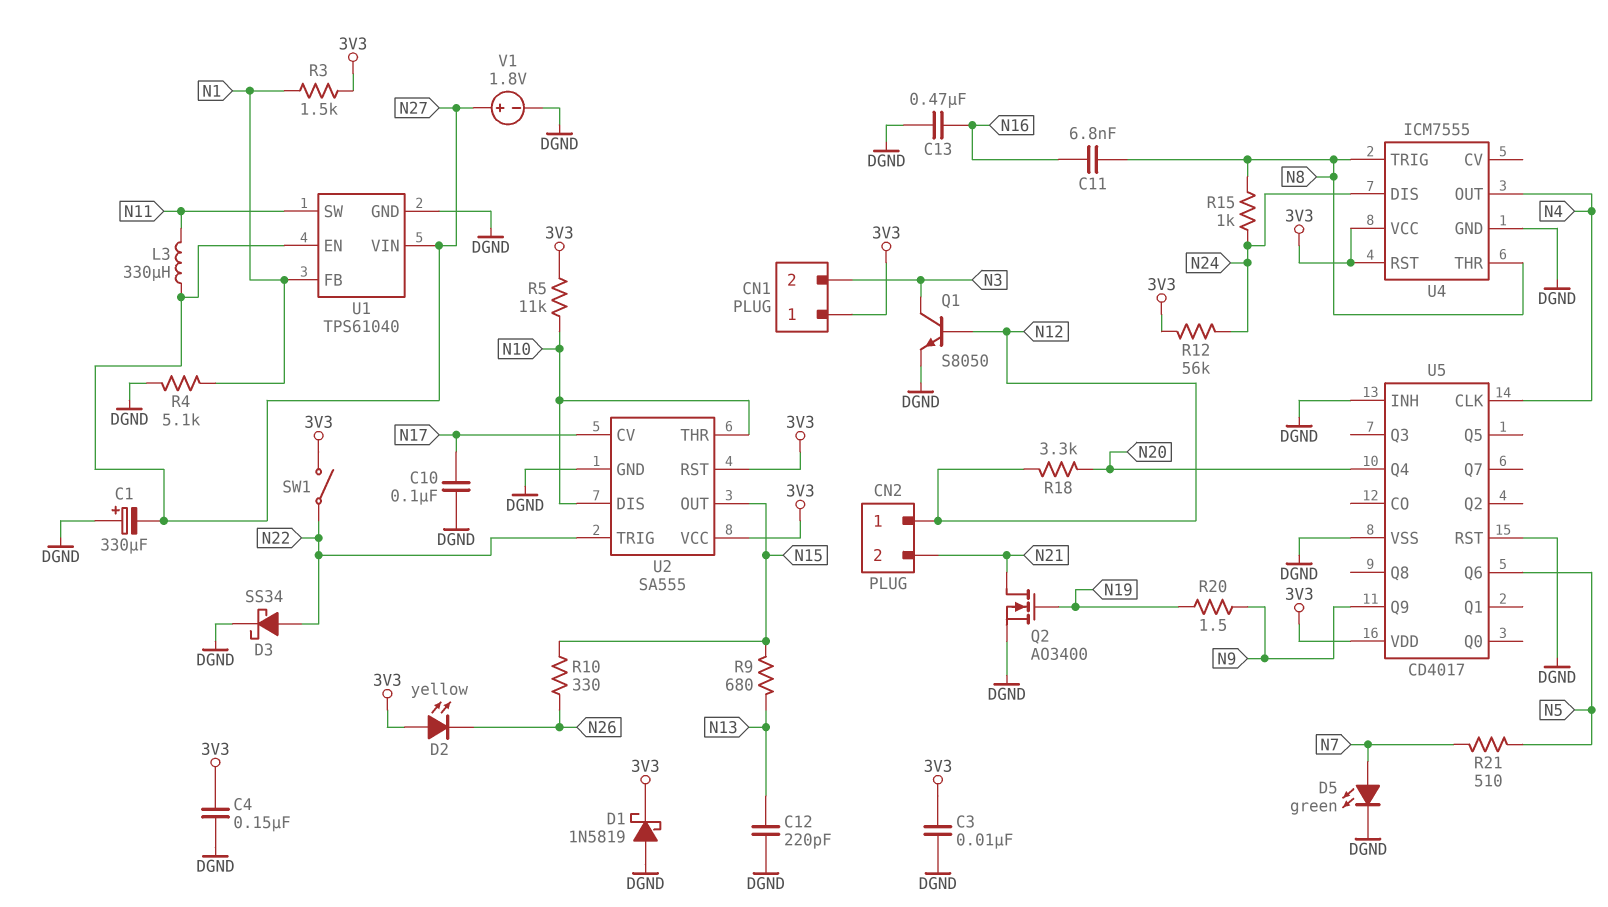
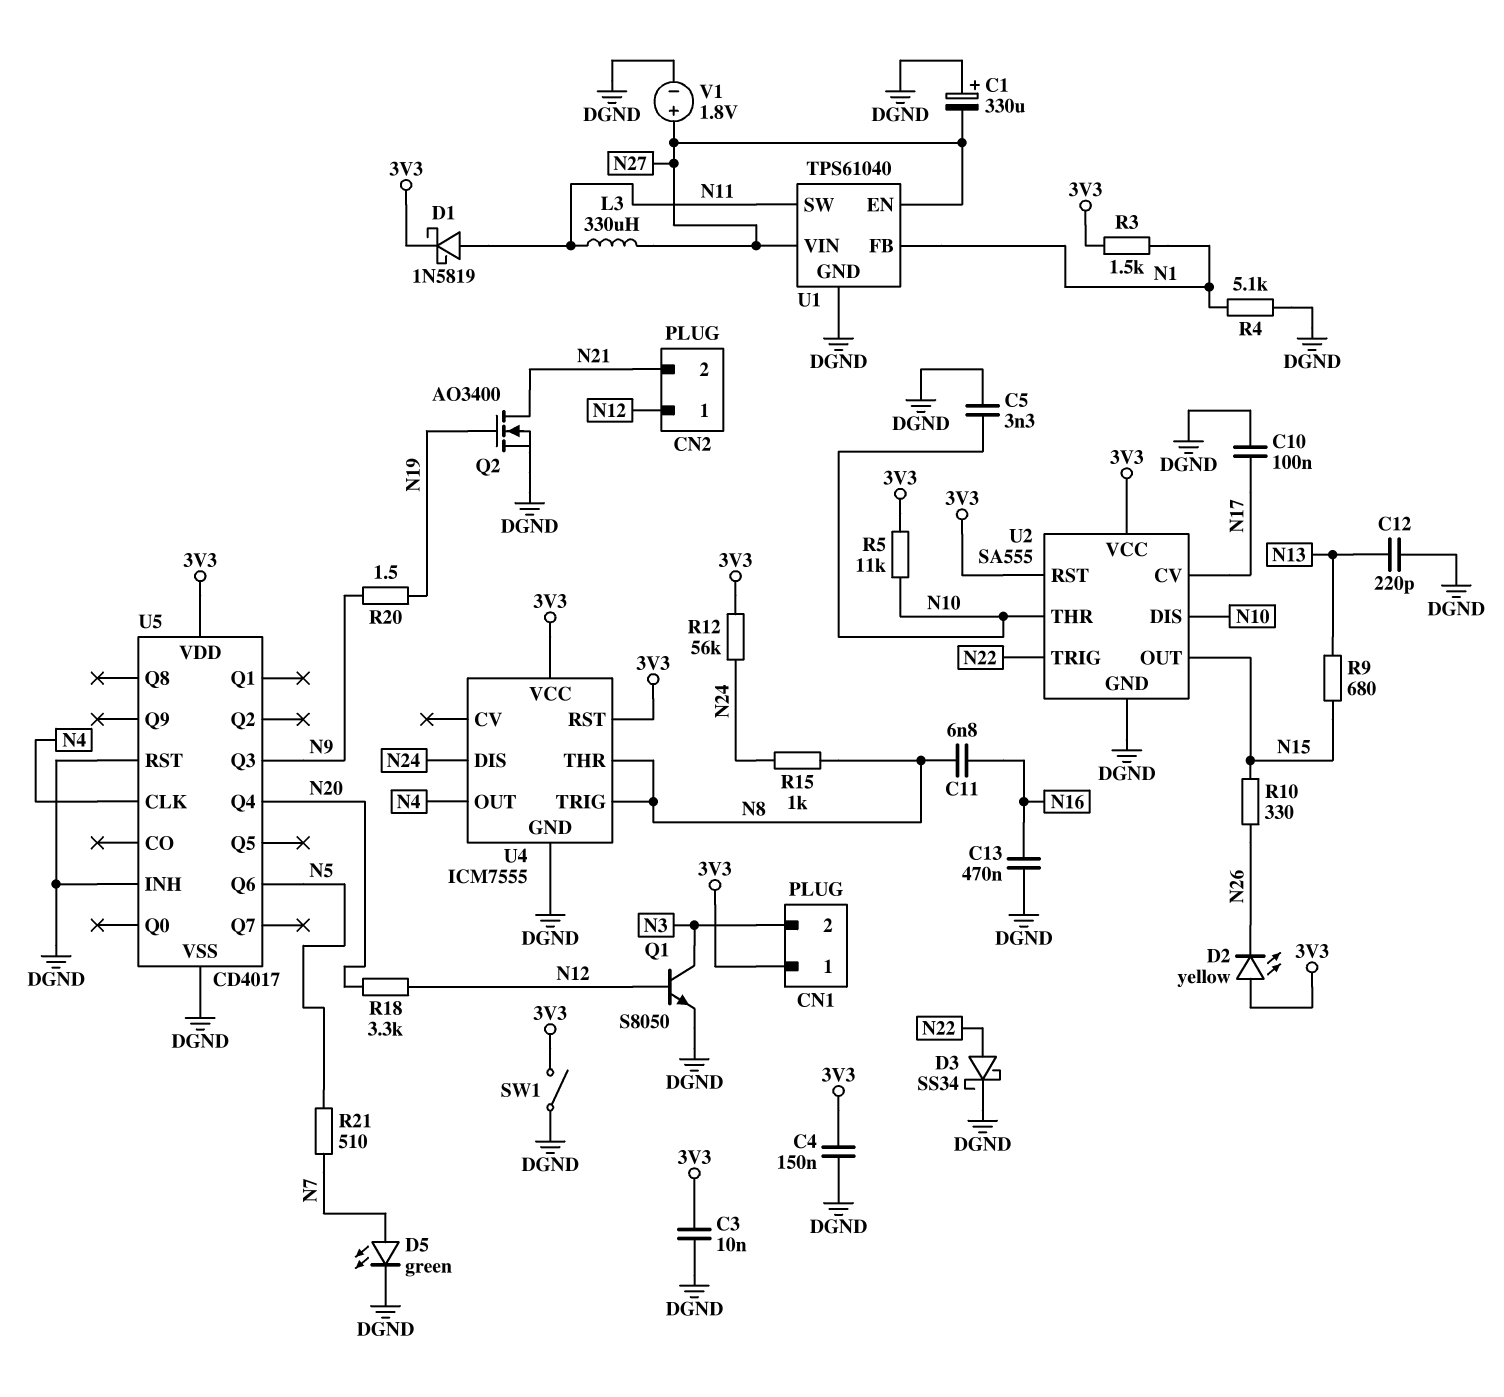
C5: none -> 3.3nF (DGND, N10)
D1: schottky 1N5819 (A DGND, K 3V3) -> schottky 1N5819 (A N11, K 3V3)
SW1: switch (3V3, N22) -> switch (3V3, DGND)
U5 pin Q3: none -> N9
U5 pin Q9: N9 -> none

